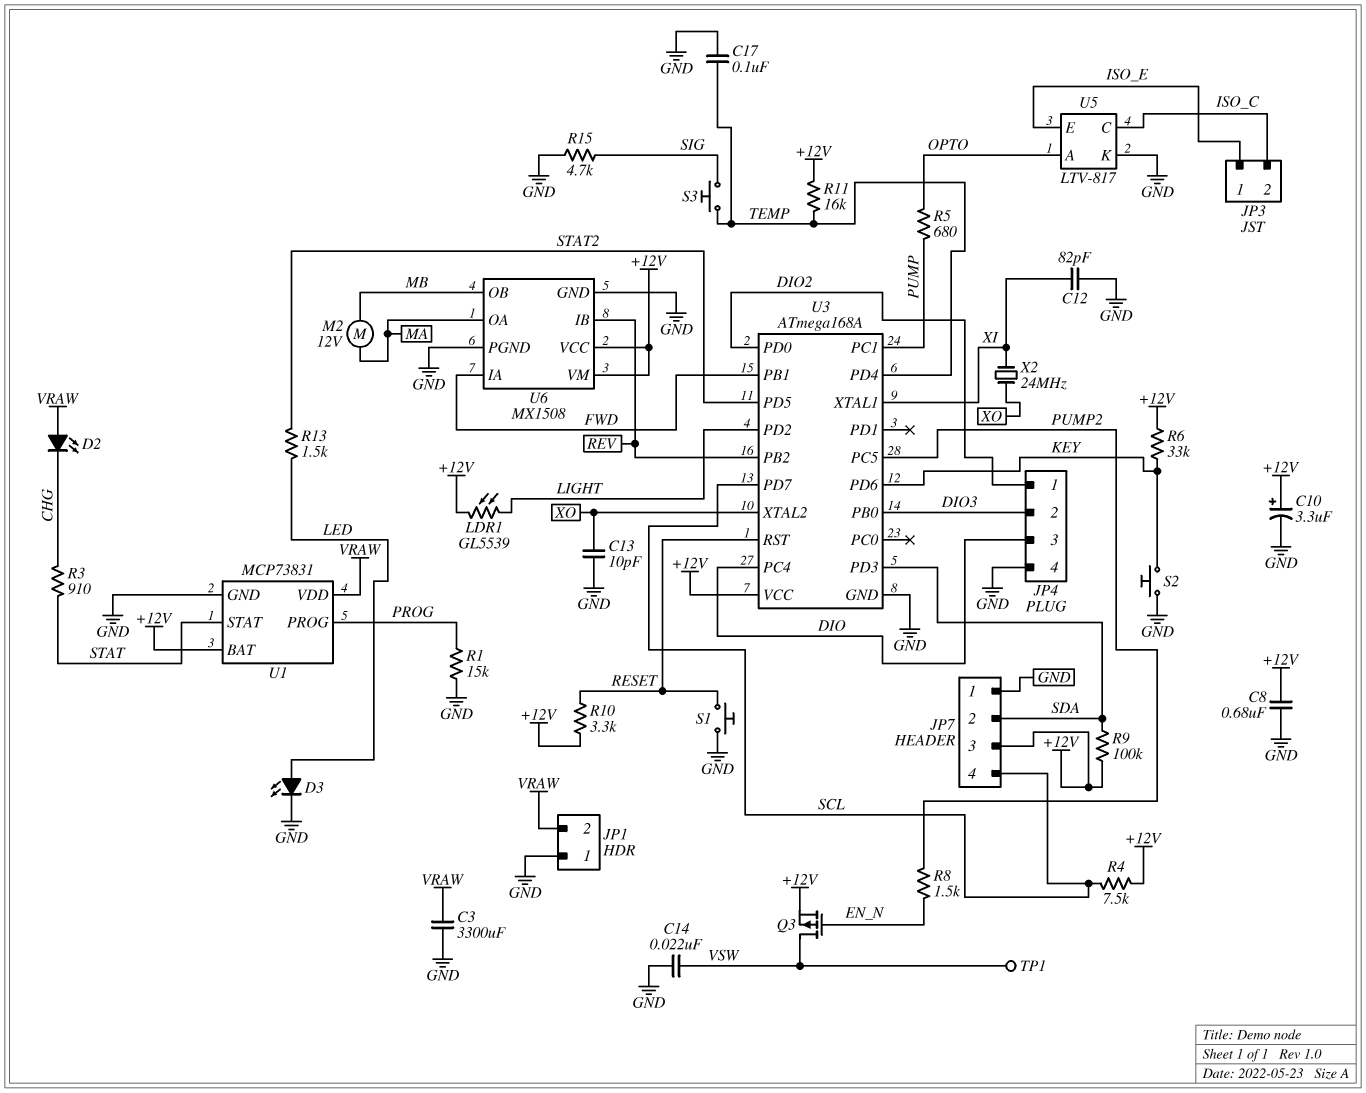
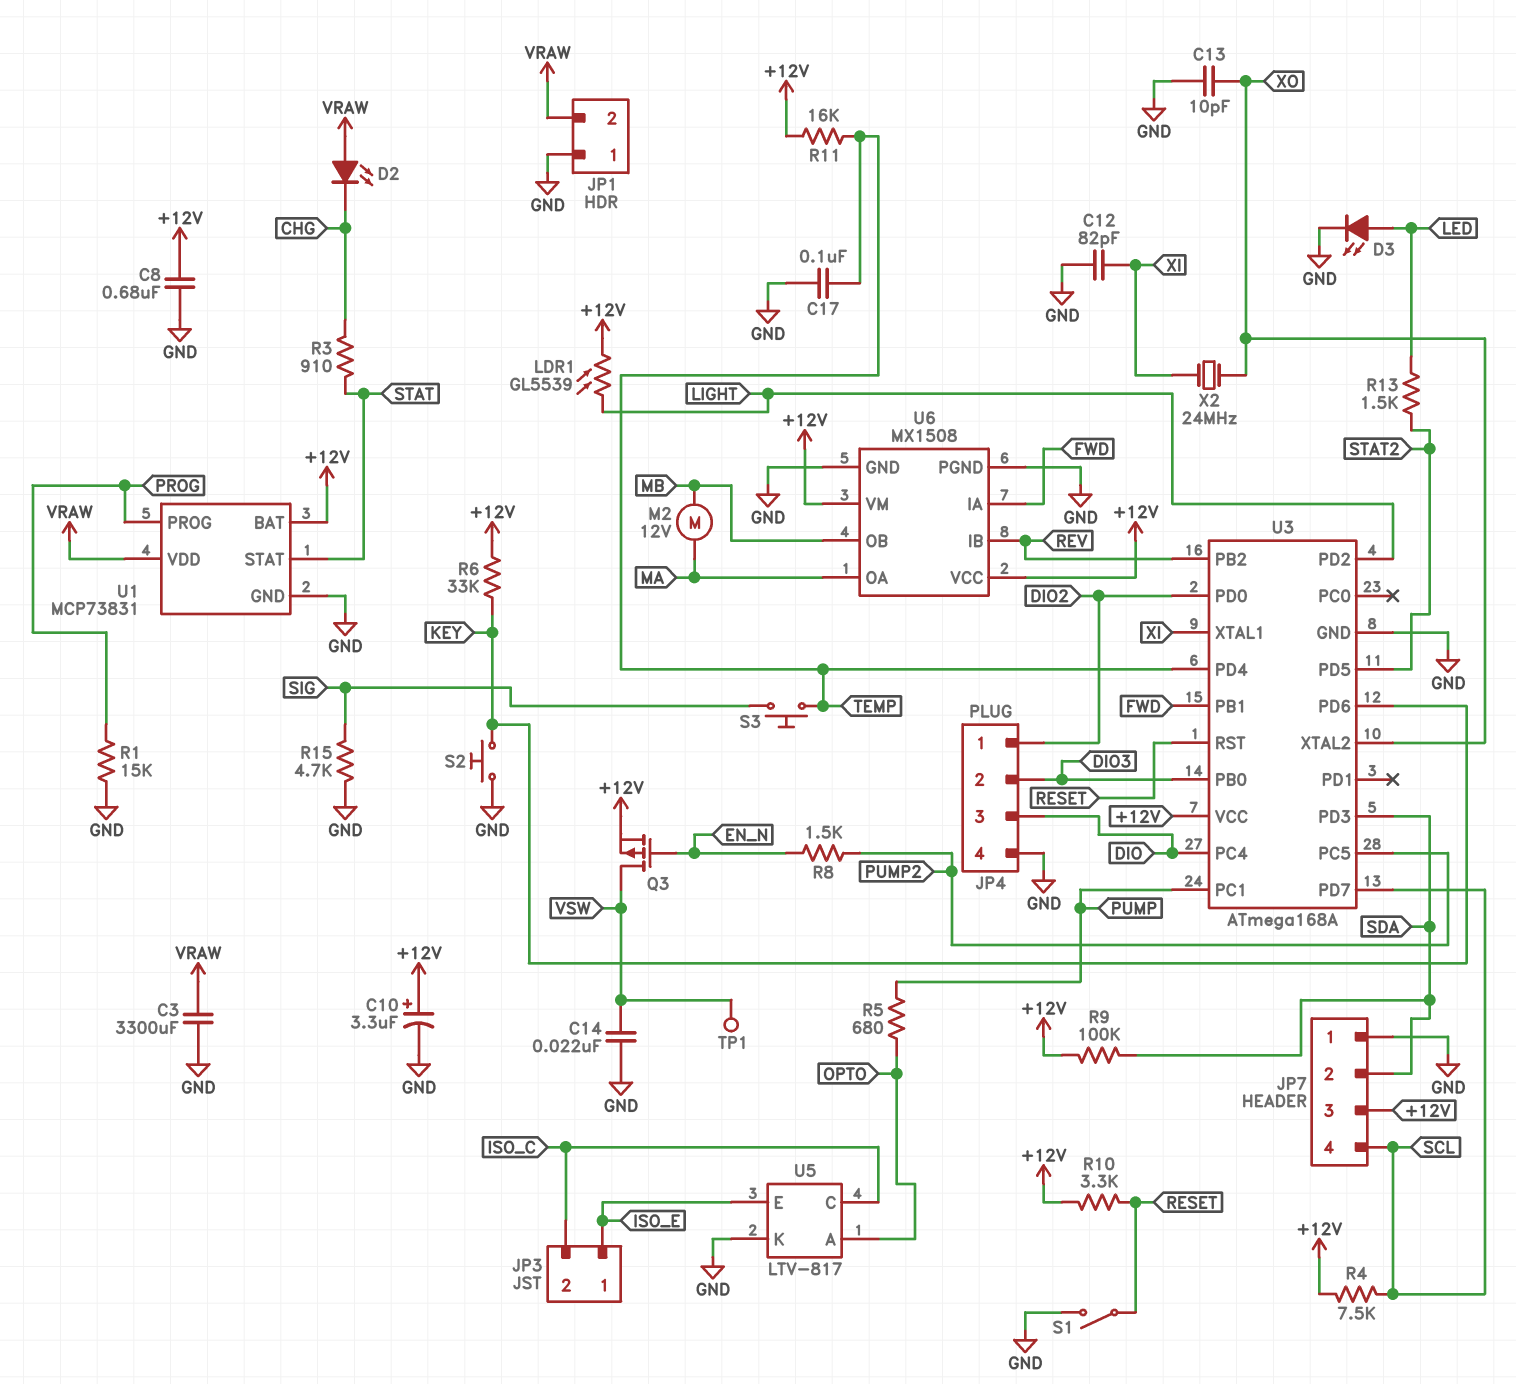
S1: button (GND, RESET) -> switch (GND, RESET)

